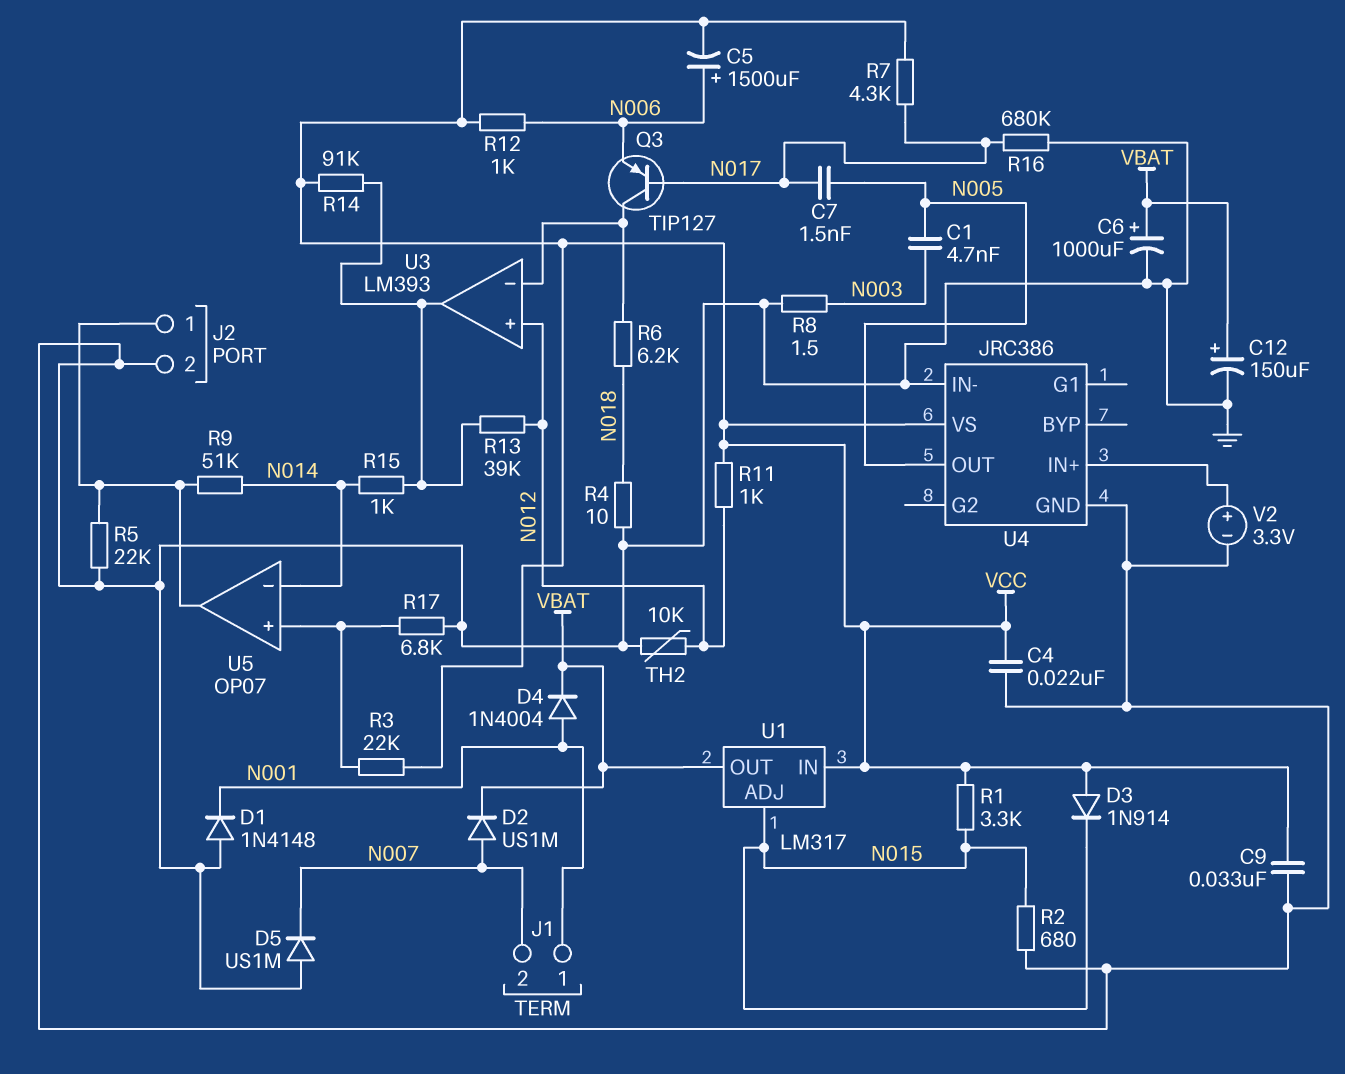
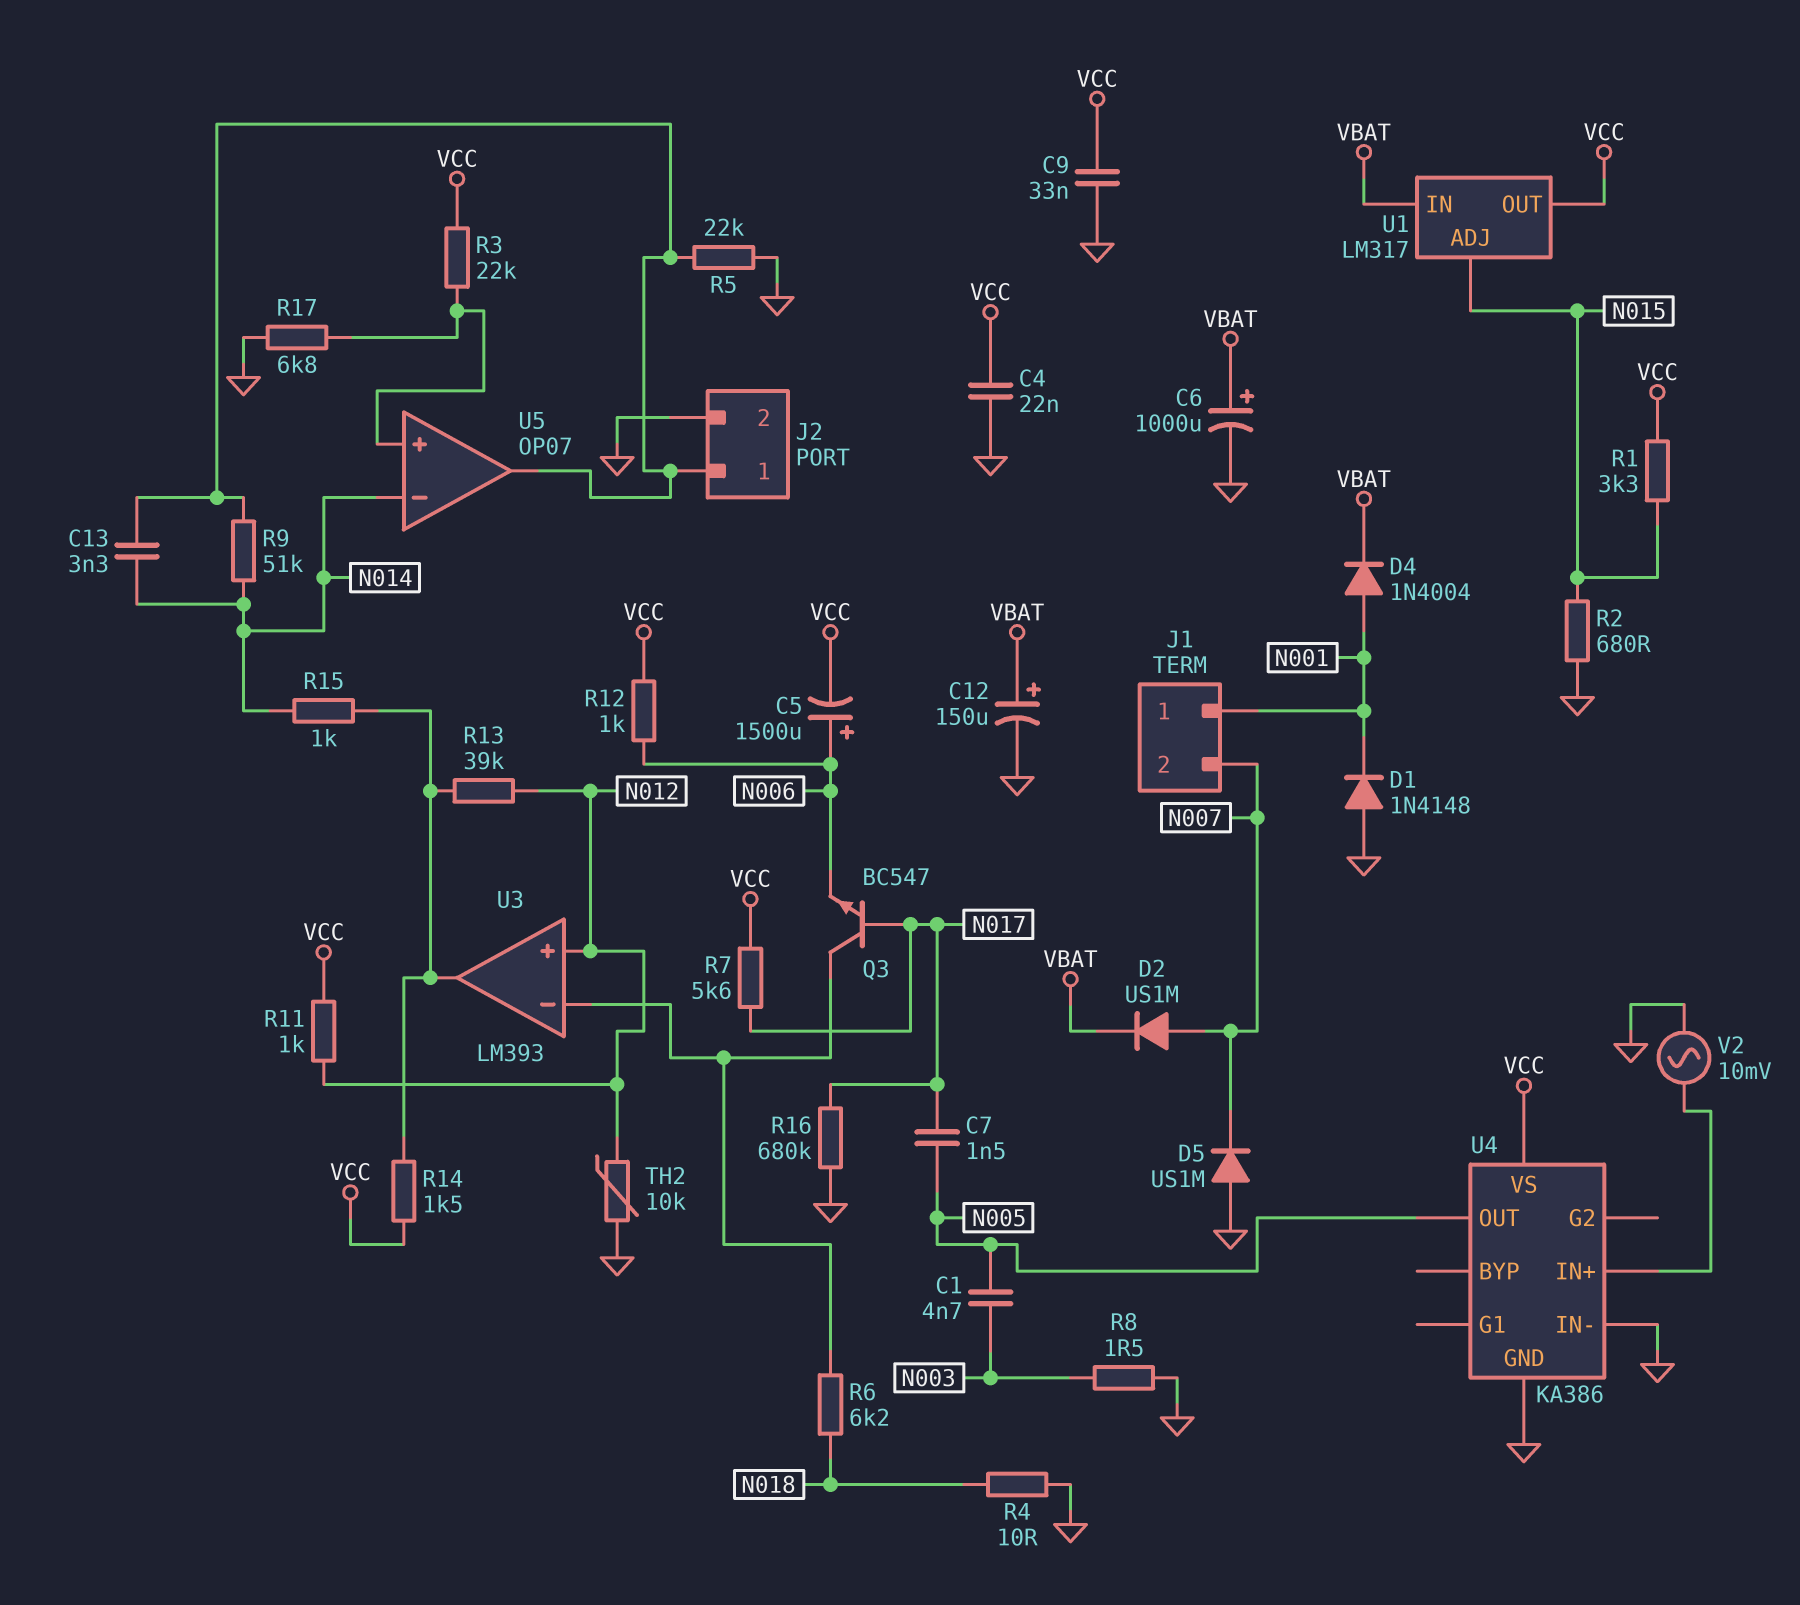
C13: none -> 3.3nF (J2/1, N014)
D3: diode 1N914 (A VCC, K N015) -> none
Q3: PNP TIP127 (B N017, C U3/in-, E N006) -> NPN BC547 (B N017, C U3/in-, E N006)
R7: 4.3k (N017, VCC) -> 5.6k (N017, VCC)
R14: 91k (U3/out, VCC) -> 1.5k (U3/out, VCC)
U1 pin IN: VCC -> VBAT
U1 pin OUT: VBAT -> VCC
U4: JRC386 -> KA386
V2: 3.3V (plus U4/IN+, minus GND) -> AC 10mV (GND, U4/IN+)

